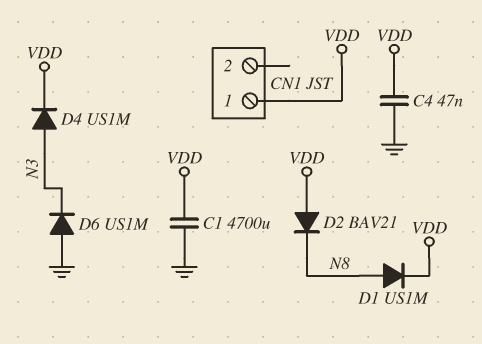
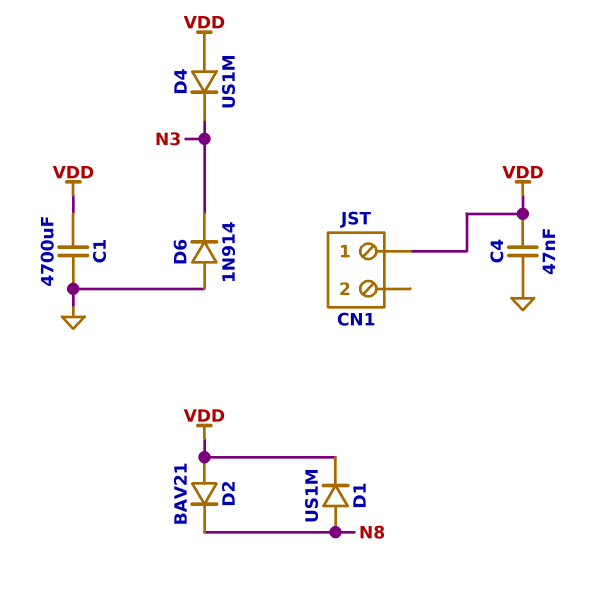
D4: diode US1M (A N3, K VDD) -> diode US1M (A VDD, K N3)
D6: diode US1M (A GND, K N3) -> diode 1N914 (A GND, K N3)

